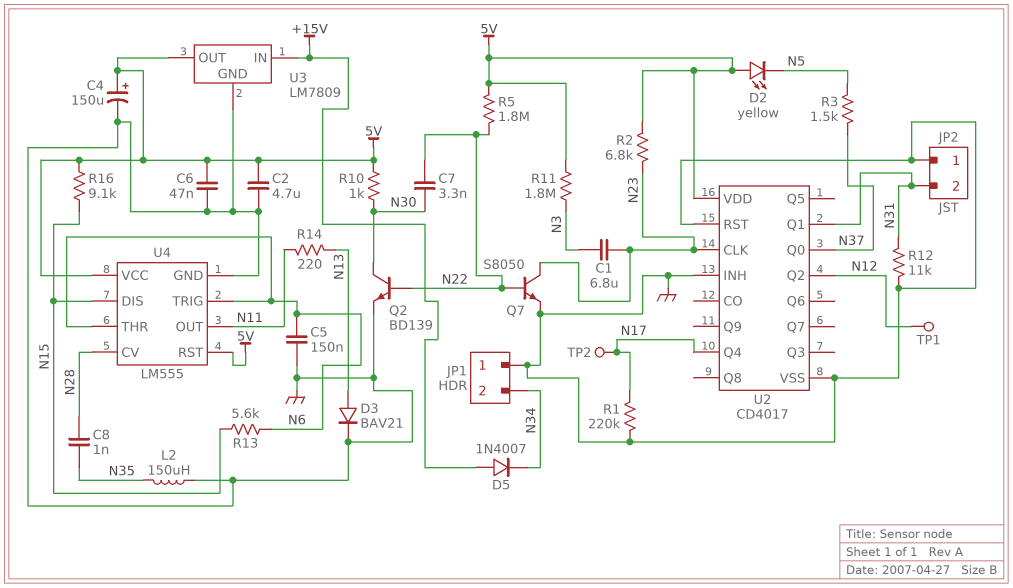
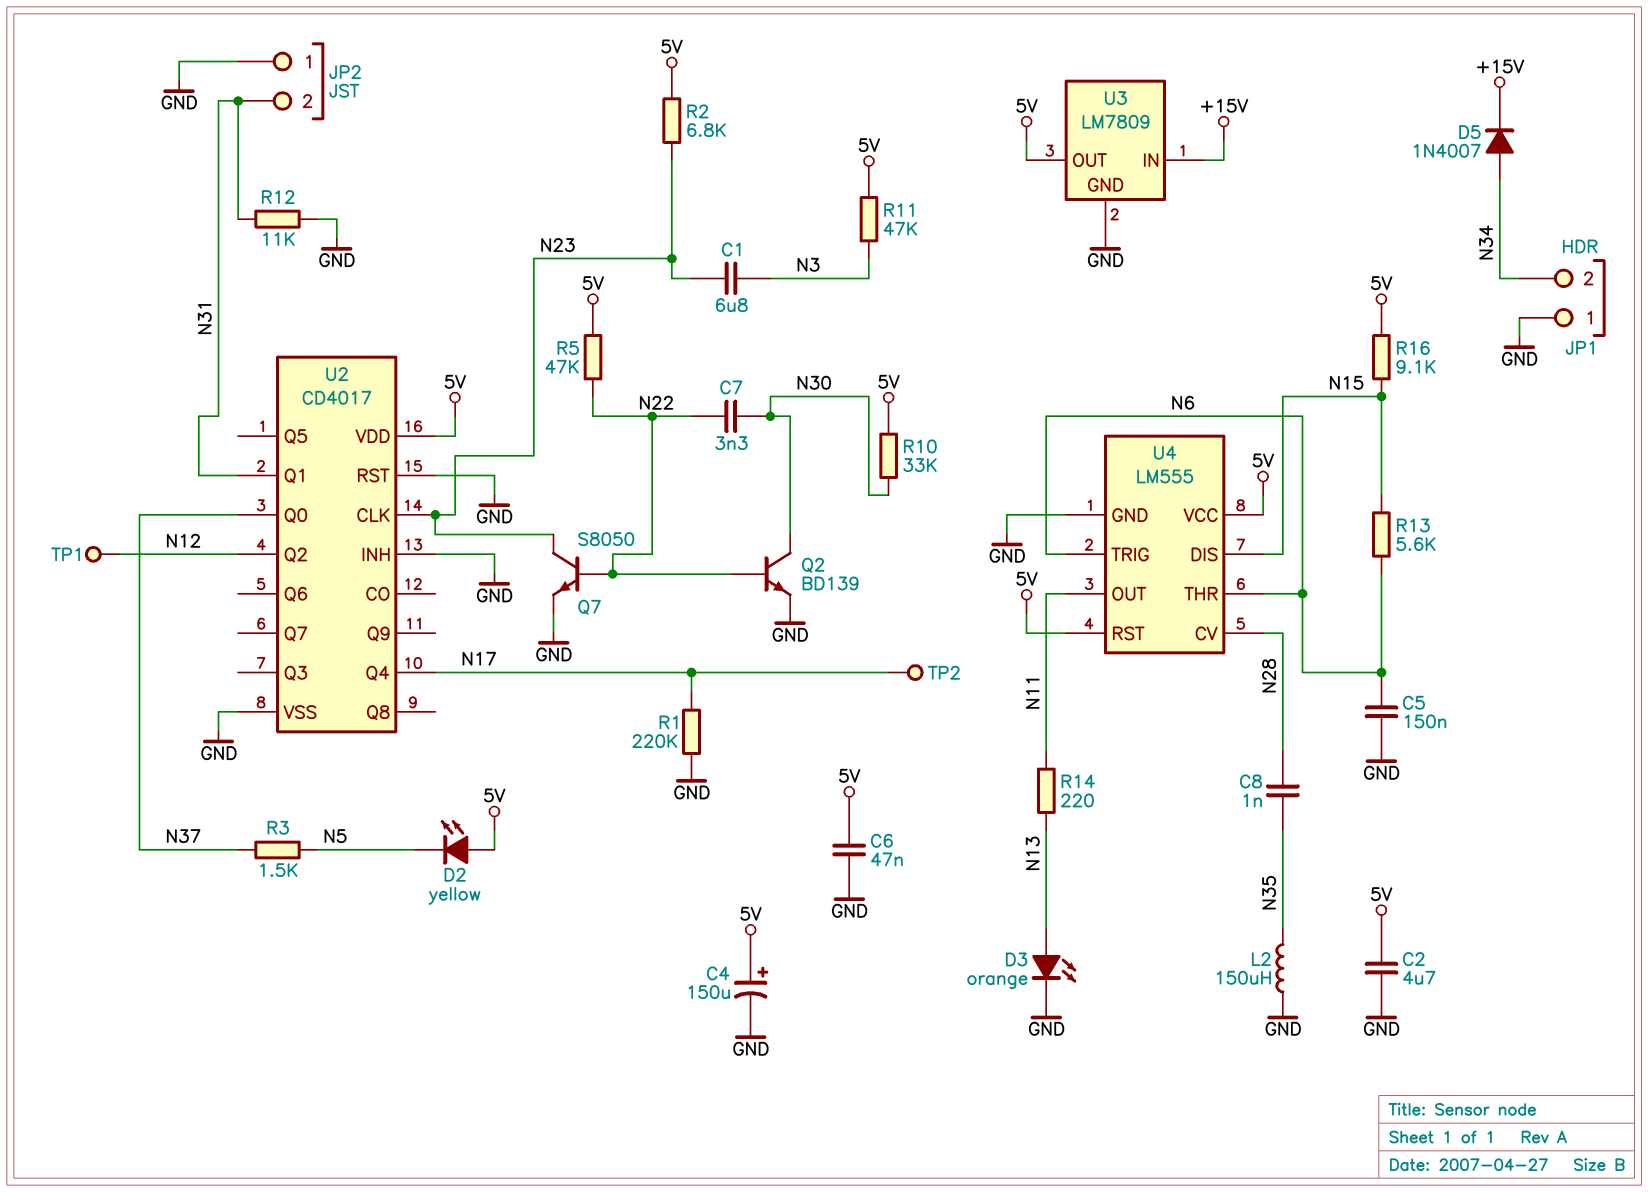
D3: diode BAV21 (A N13, K GND) -> LED orange (A N13, K GND)
D5: diode 1N4007 (A +15V, K N34) -> diode 1N4007 (A N34, K +15V)
R5: 1.8M (5V, N22) -> 47k (5V, N22)
R10: 1k (5V, N30) -> 33k (5V, N30)
R11: 1.8M (5V, N3) -> 47k (5V, N3)

